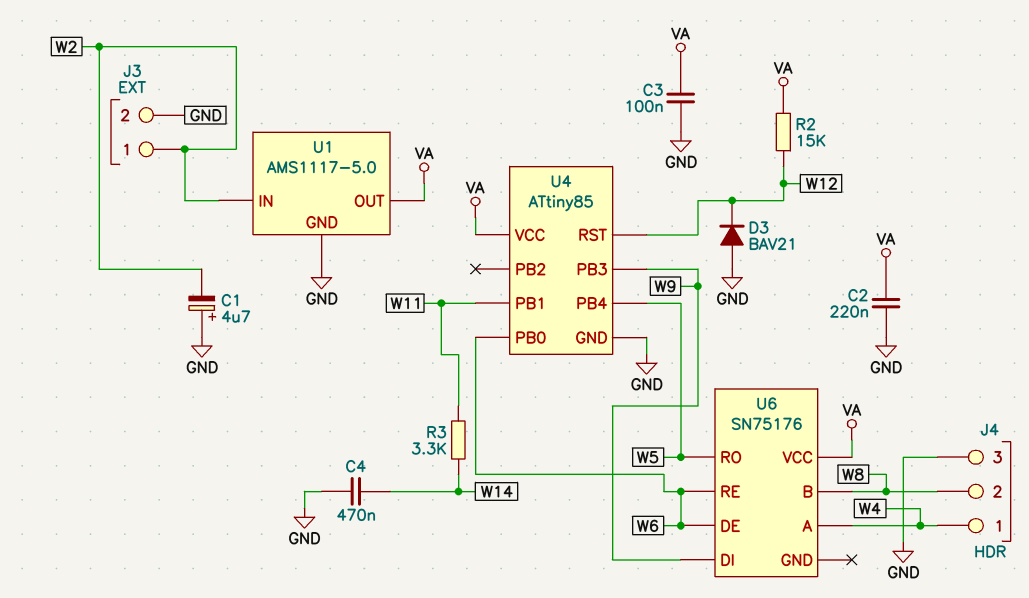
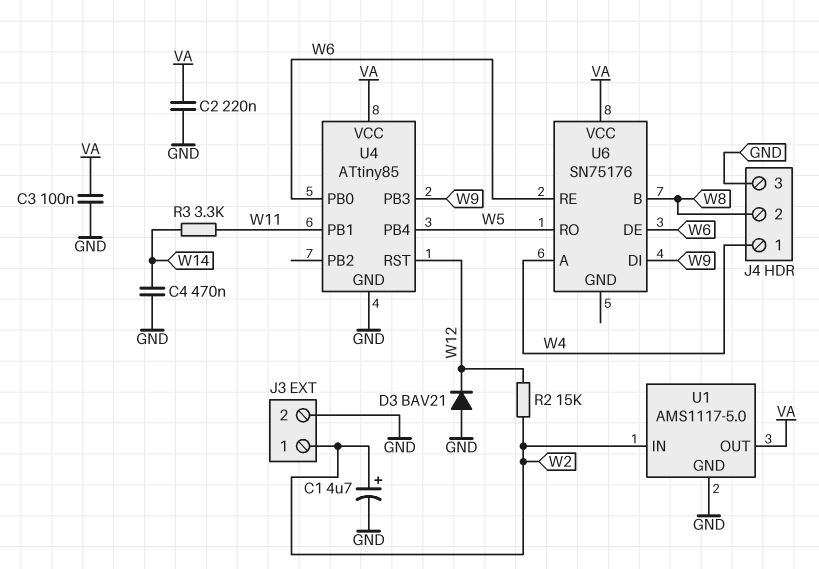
C1: 4.7uF (plus GND, minus W2) -> 4.7uF (plus W2, minus GND)
R2: 15k (VA, W12) -> 15k (W2, W12)

